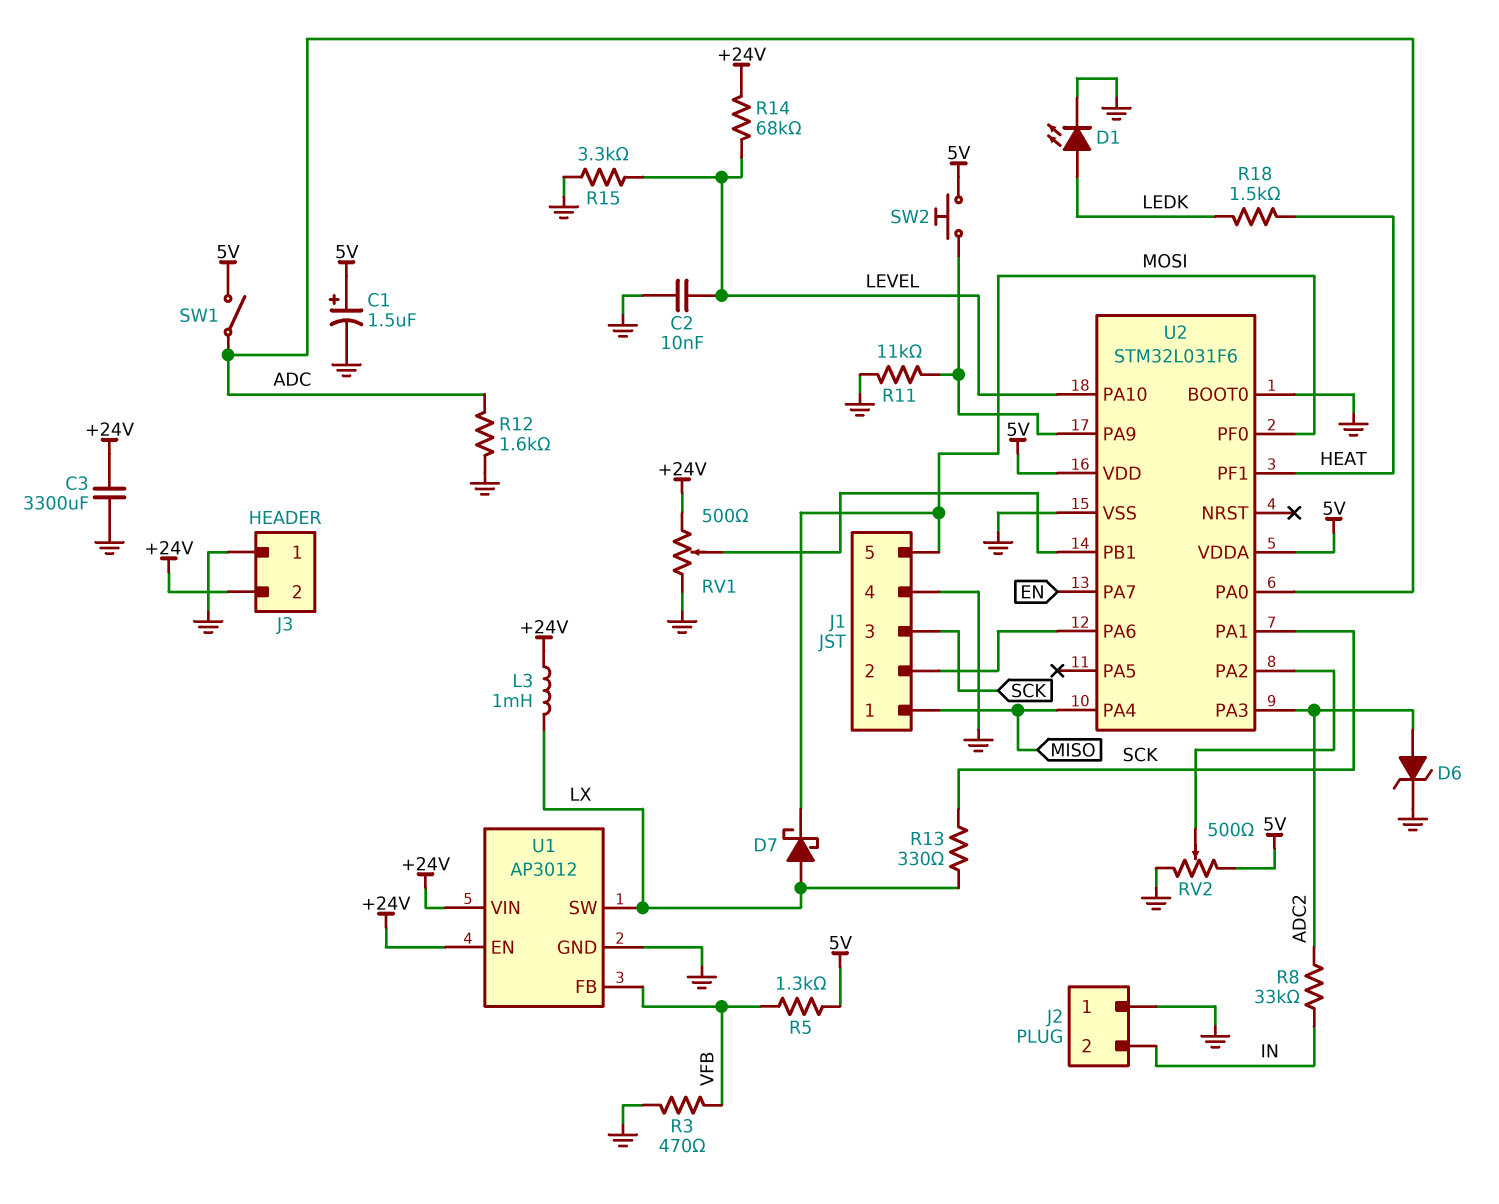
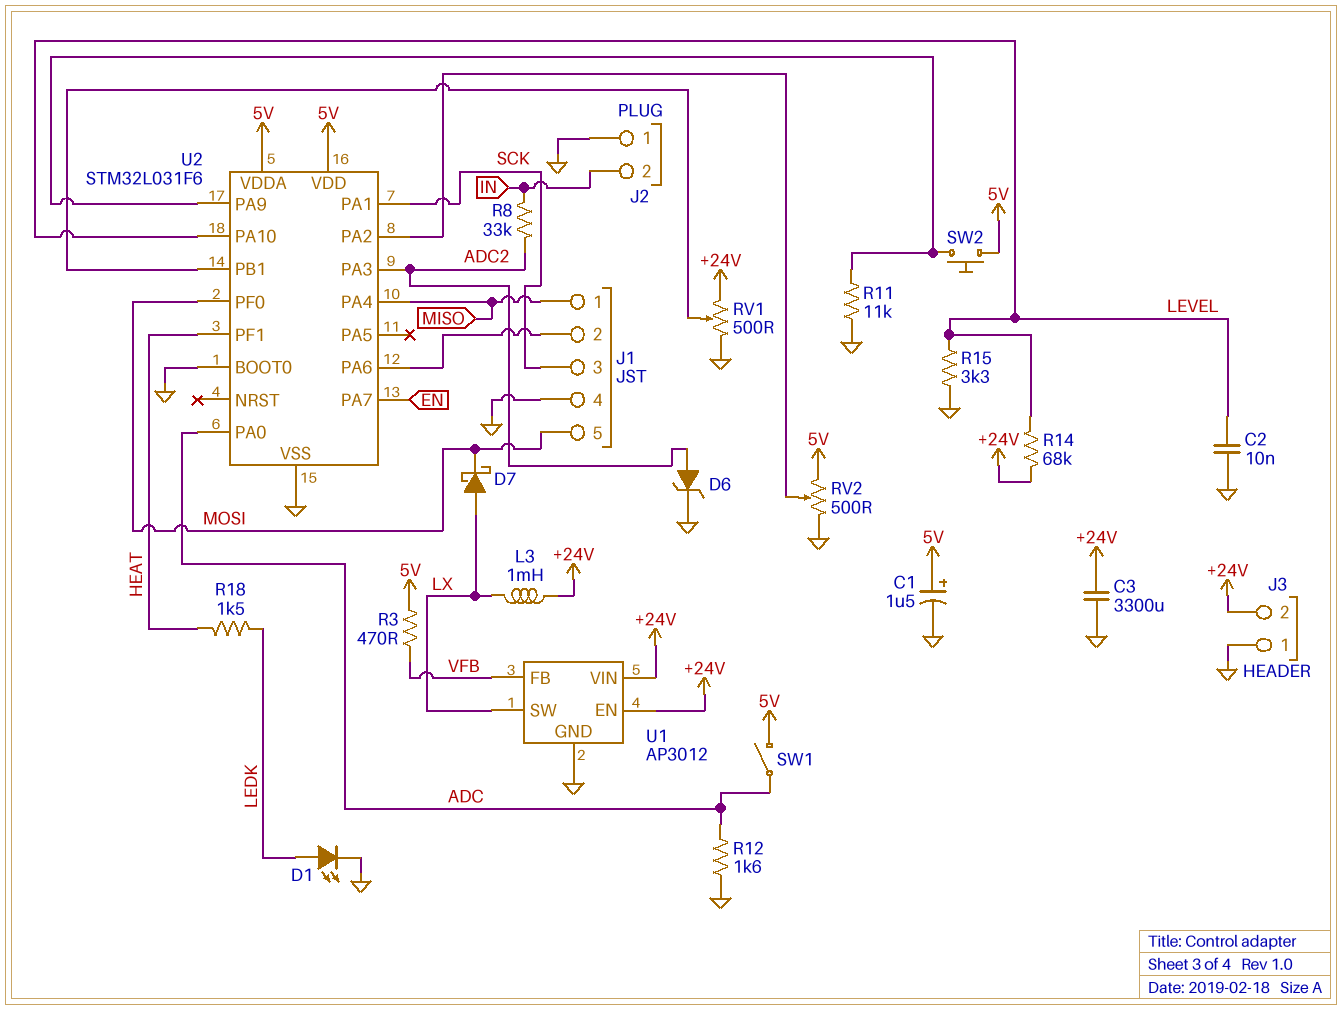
R3: 470 (GND, VFB) -> 470 (5V, VFB)
R5: 1.3k (5V, VFB) -> none
R13: 330 (LX, SCK) -> none

